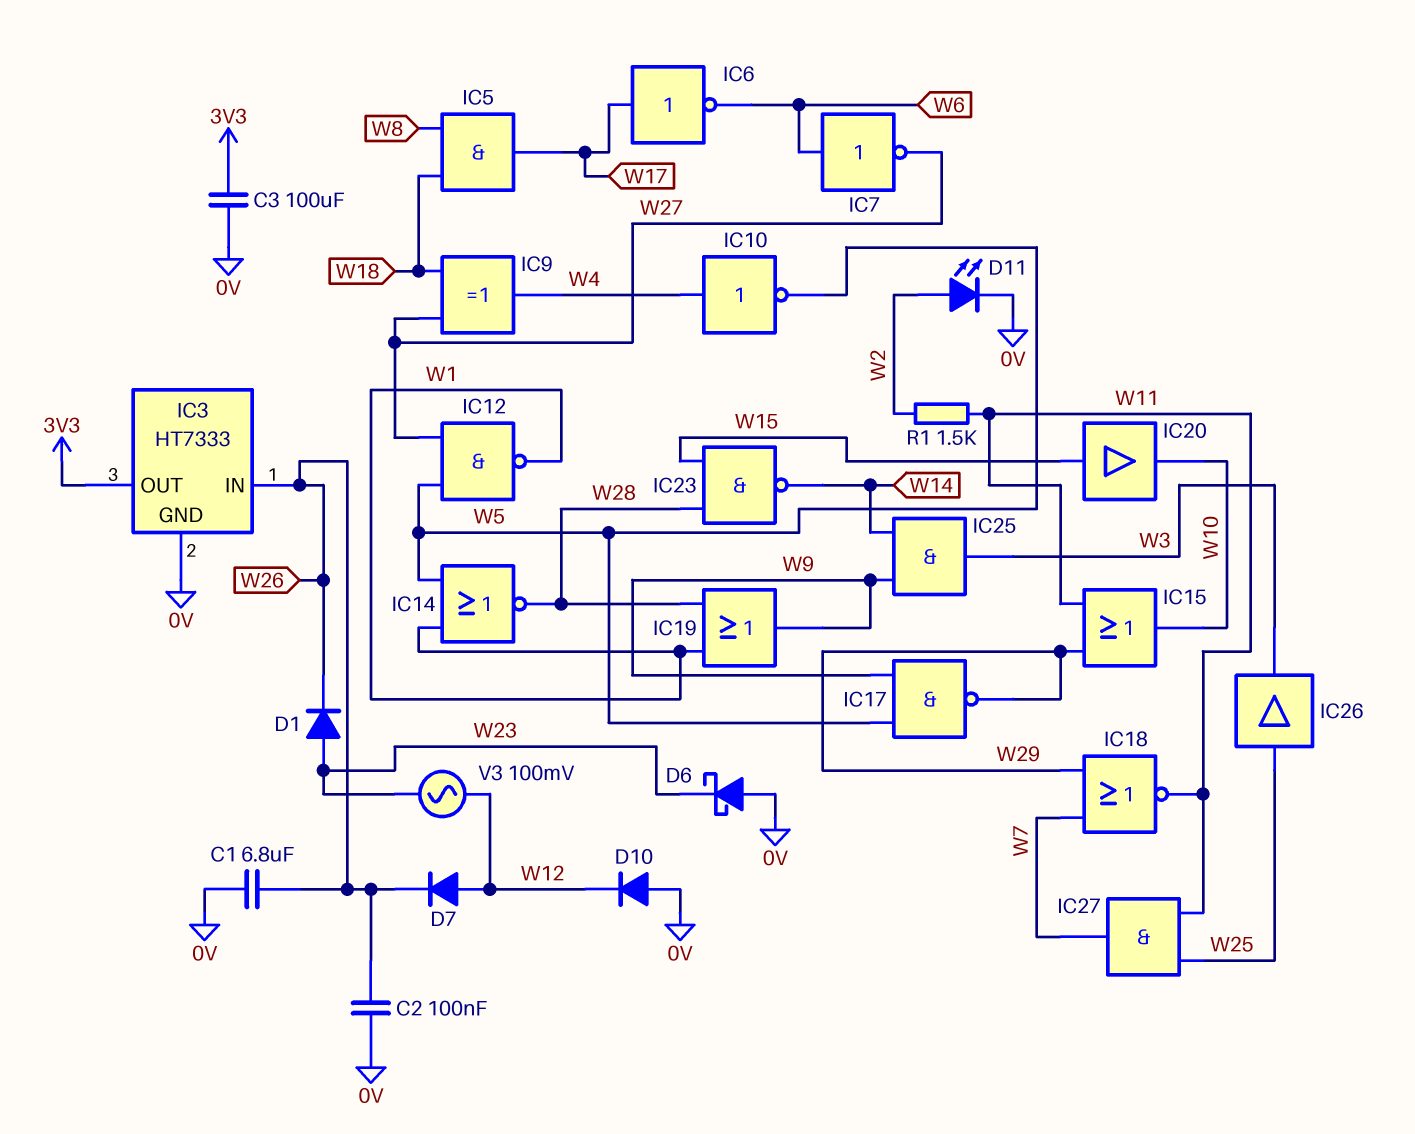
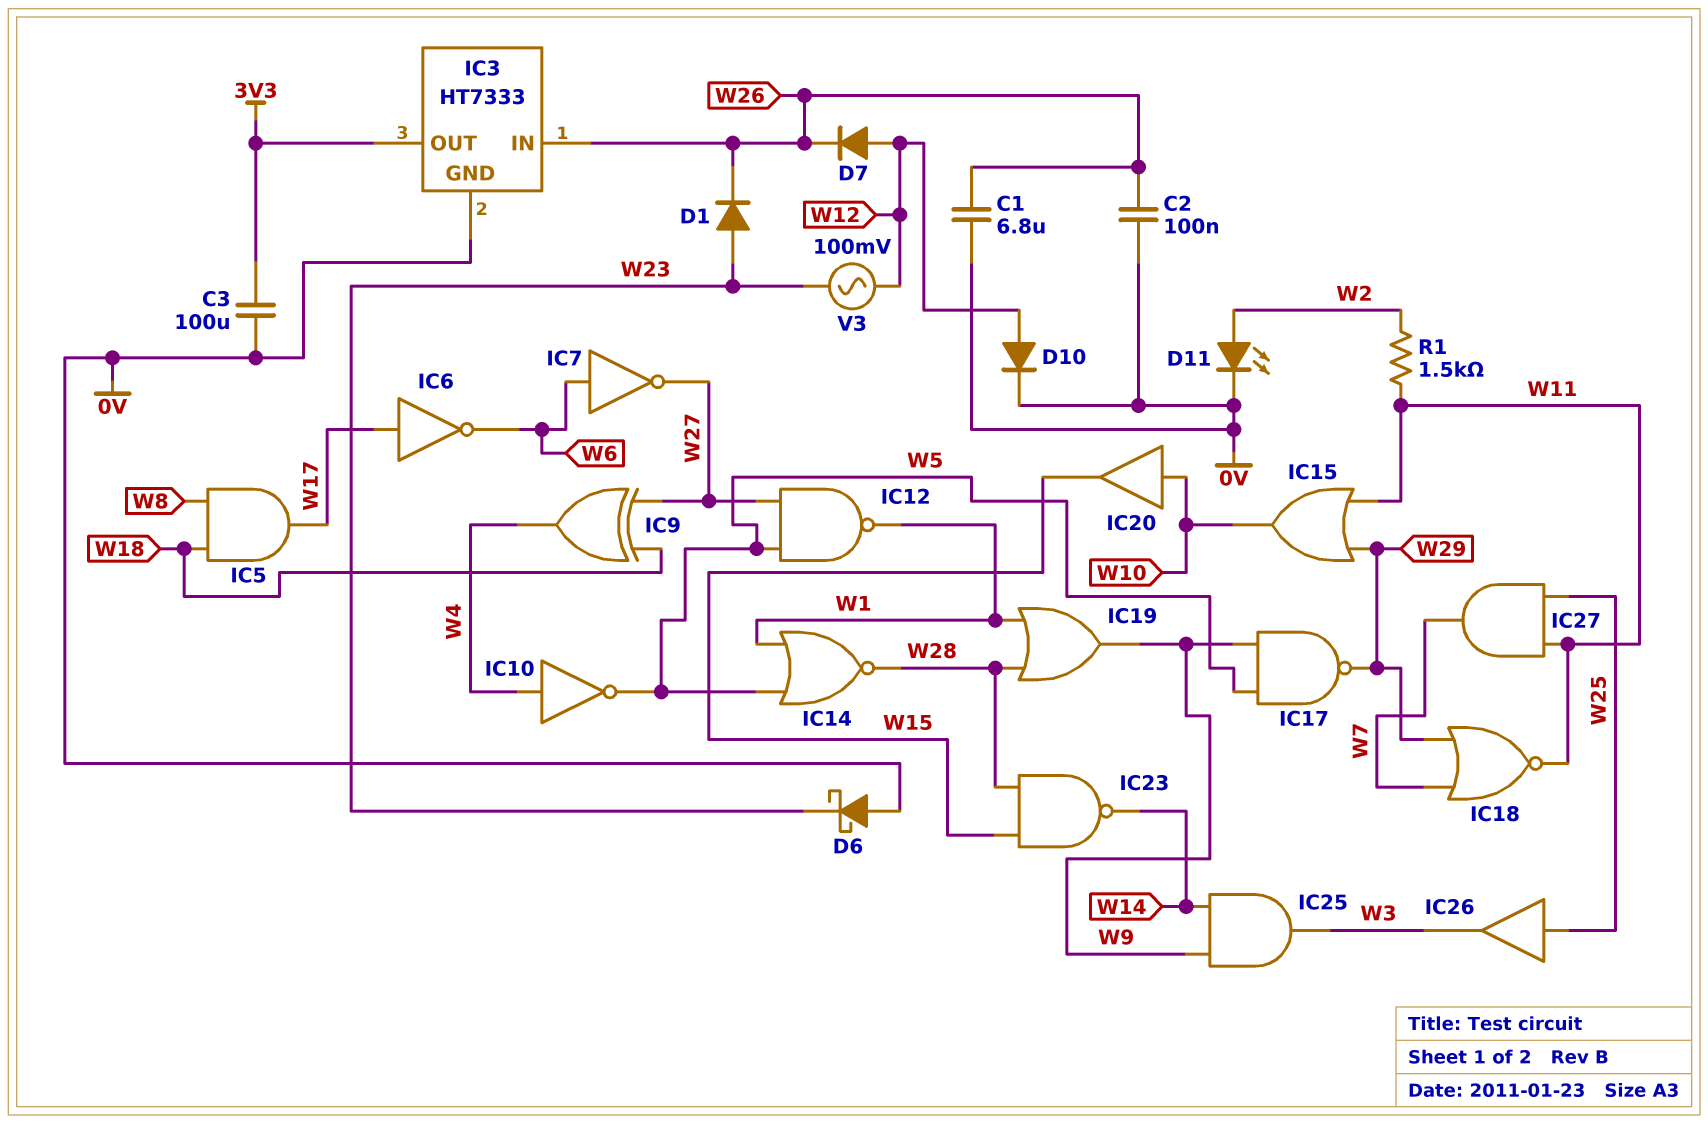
D10: diode (A 0V, K W12) -> diode (A W12, K 0V)
IC20: buffer (in W15, out W10) -> buffer (in W10, out W15)

